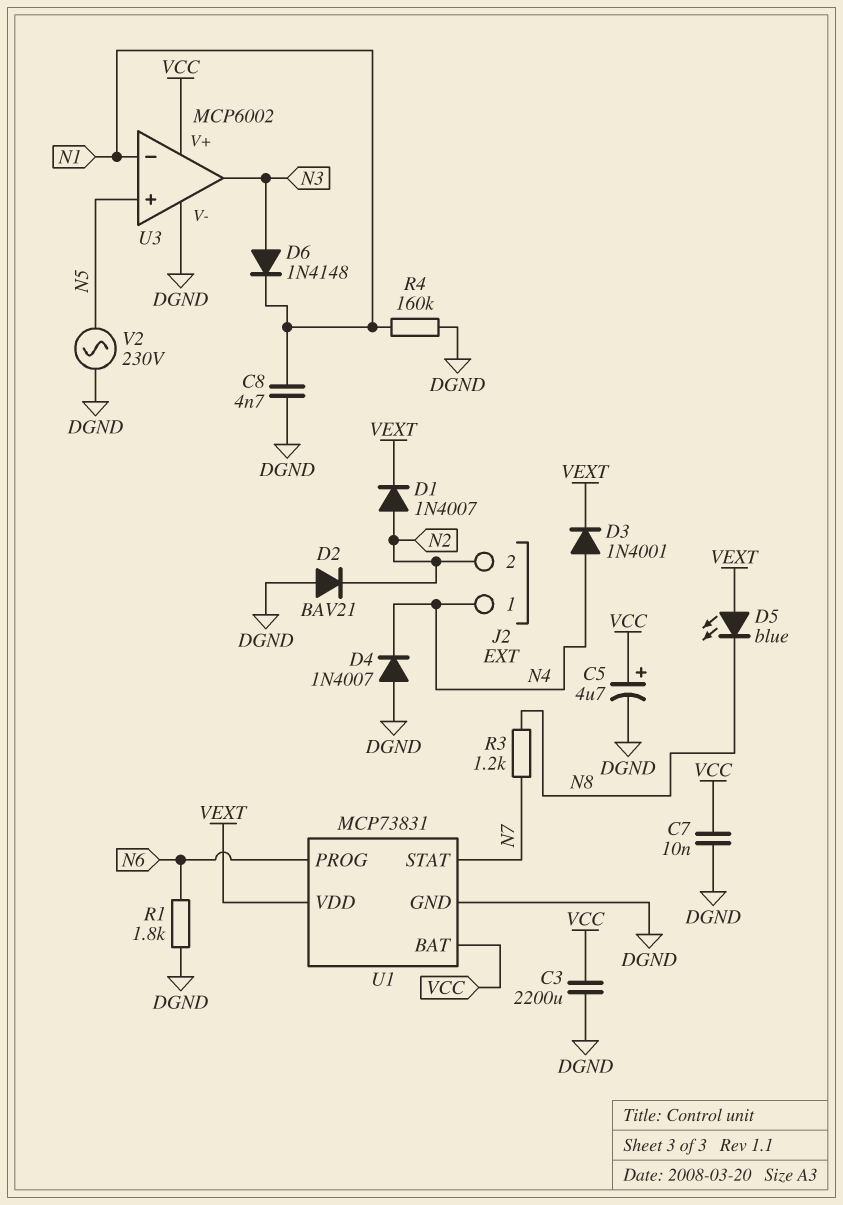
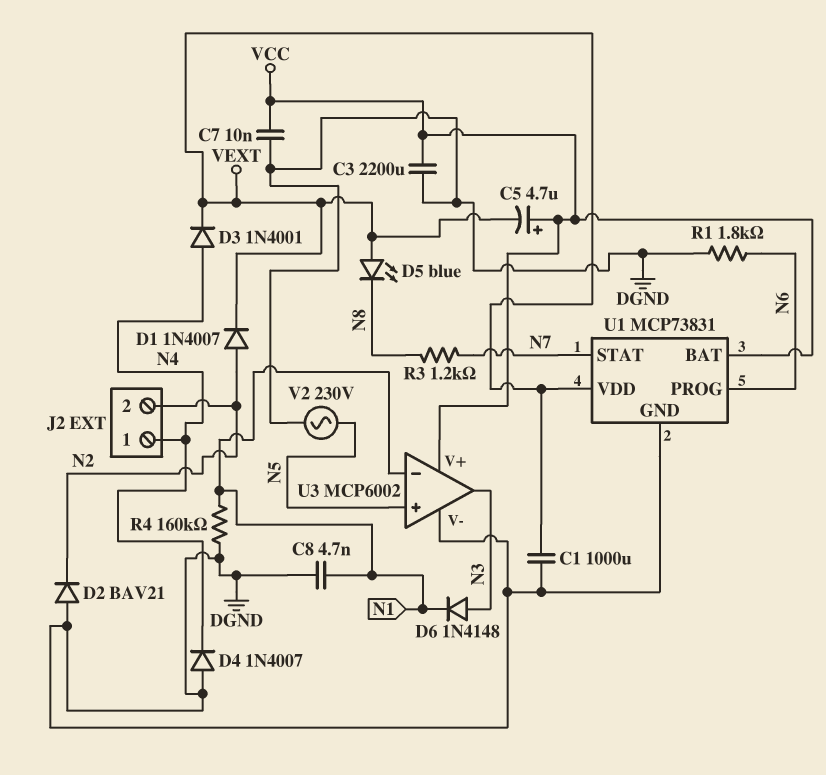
C1: none -> 1000uF (DGND, VEXT)
C5: 4.7uF (plus VCC, minus DGND) -> 4.7uF (plus VCC, minus VEXT)

